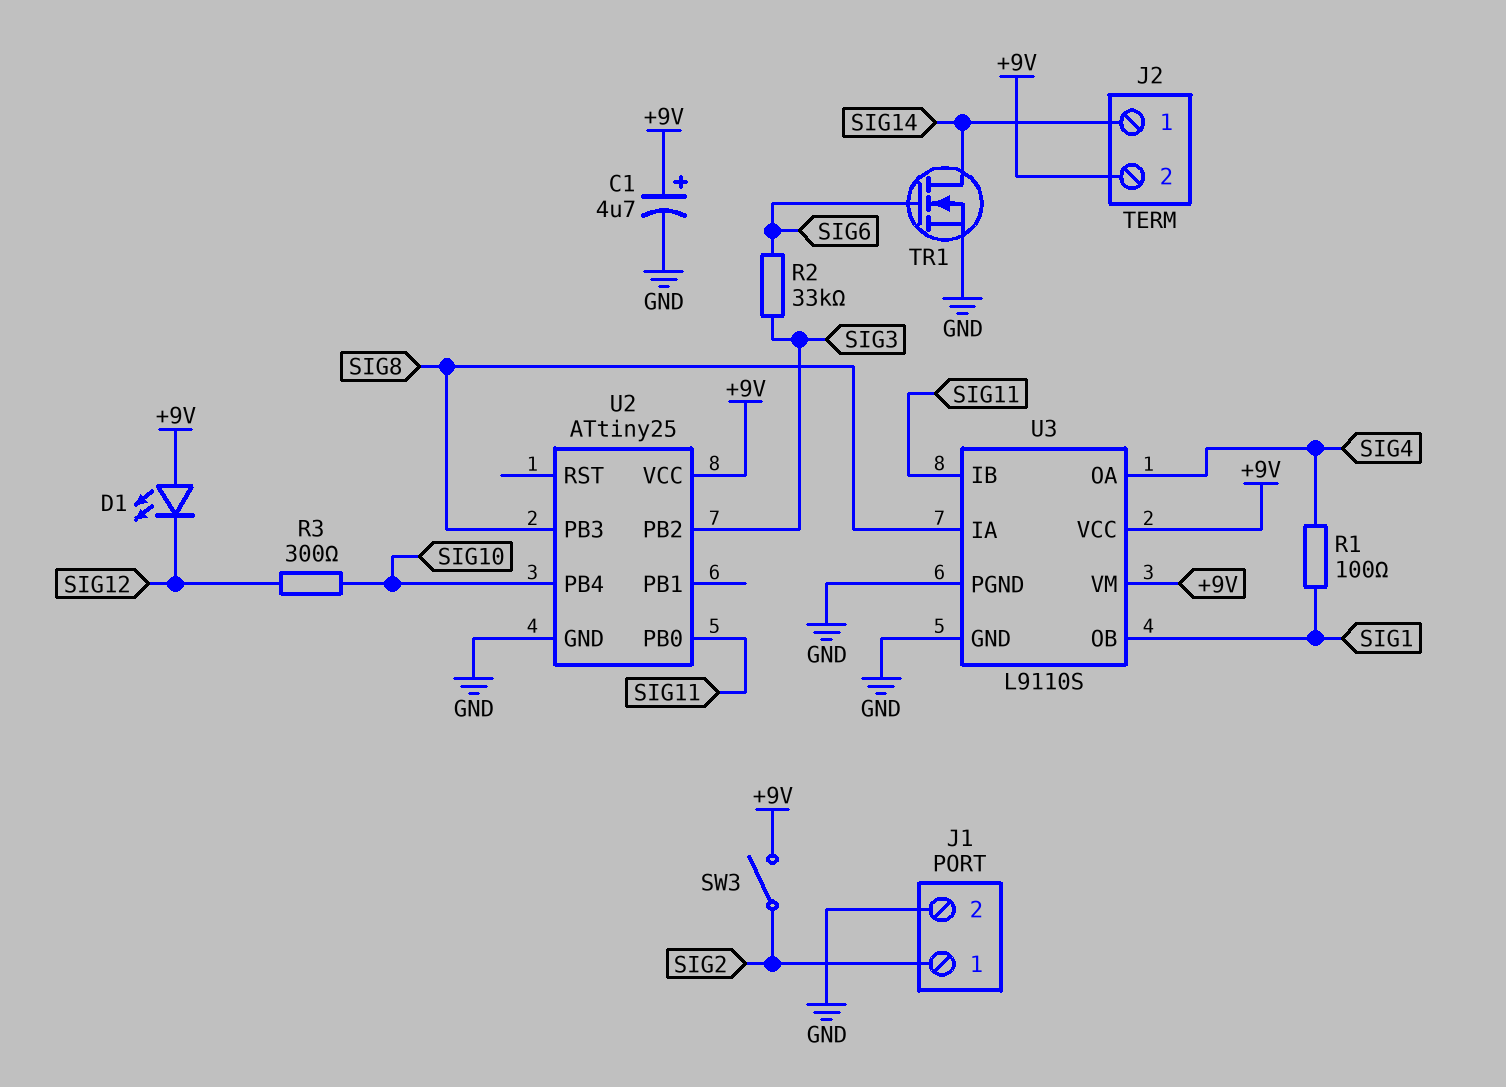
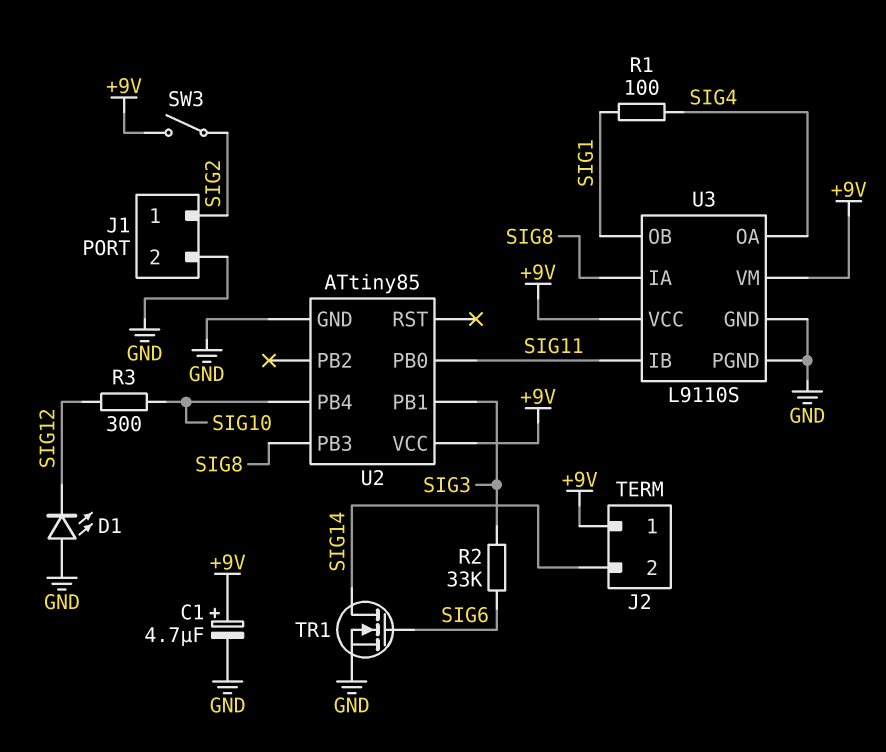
D1: LED (A +9V, K SIG12) -> LED (A GND, K SIG12)
J2 pin 1: SIG14 -> +9V
J2 pin 2: +9V -> SIG14
U2: ATtiny25 -> ATtiny85
U2 pin PB1: none -> SIG3
U2 pin PB2: SIG3 -> none

